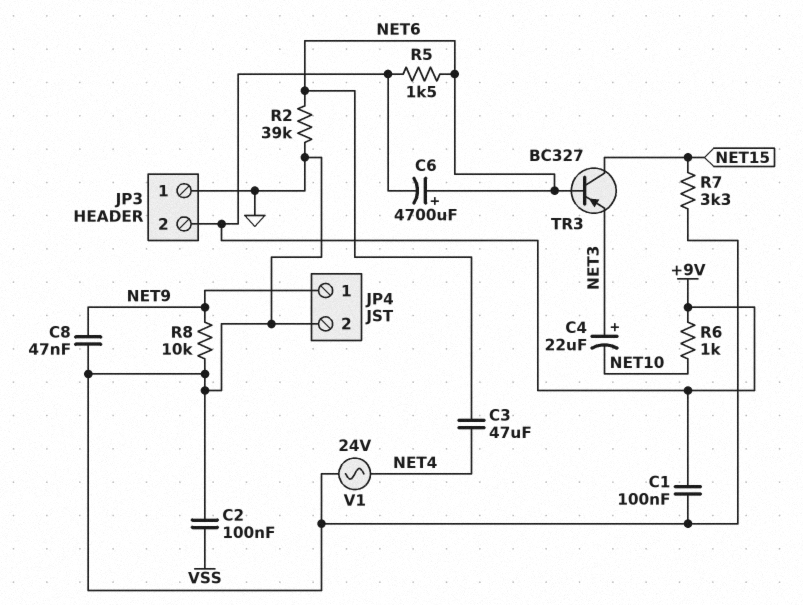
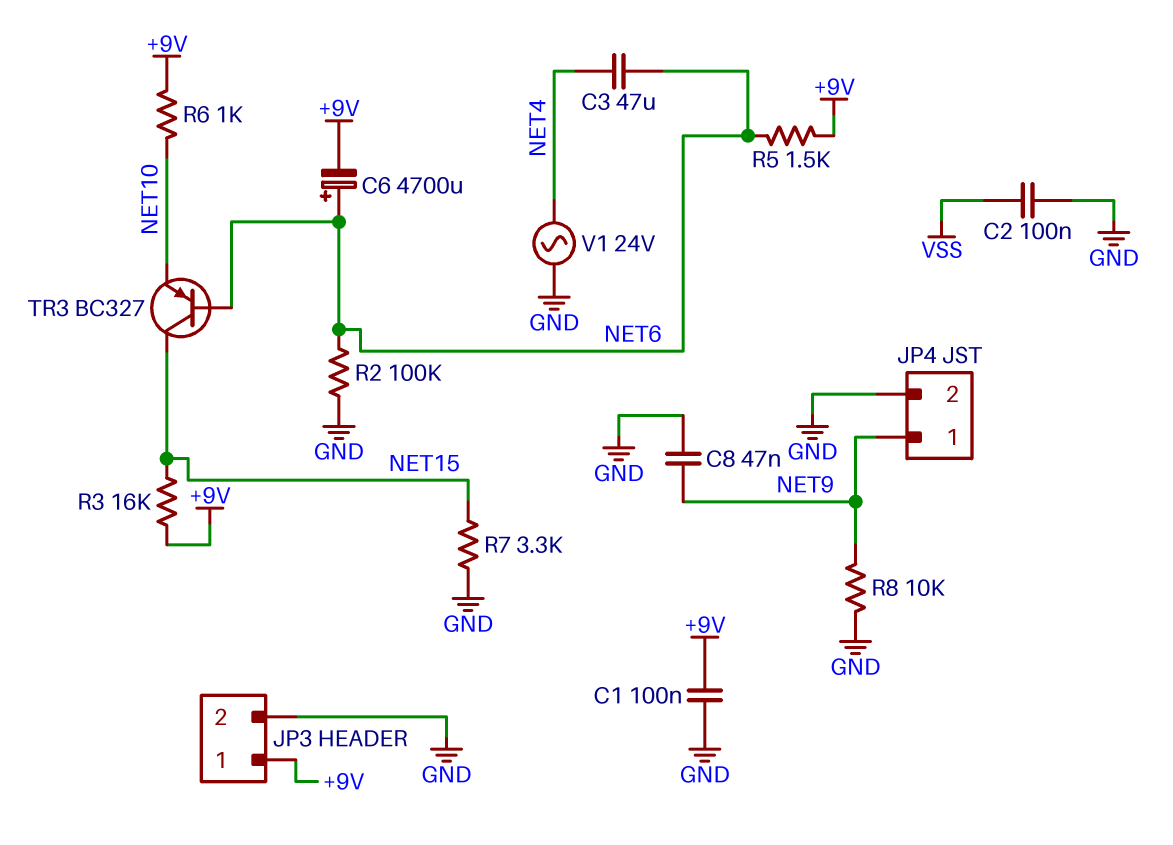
C4: 22uF (plus NET3, minus NET10) -> none
JP3 pin 1: GND -> +9V
JP3 pin 2: +9V -> GND
R2: 39k (GND, NET6) -> 100k (GND, NET6)
R3: none -> 16k (+9V, NET15)
TR3: PNP BC327 (B NET6, C NET15, E NET3) -> PNP BC327 (B NET6, C NET15, E NET10)

